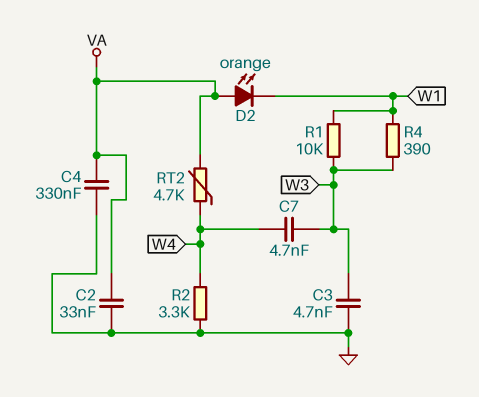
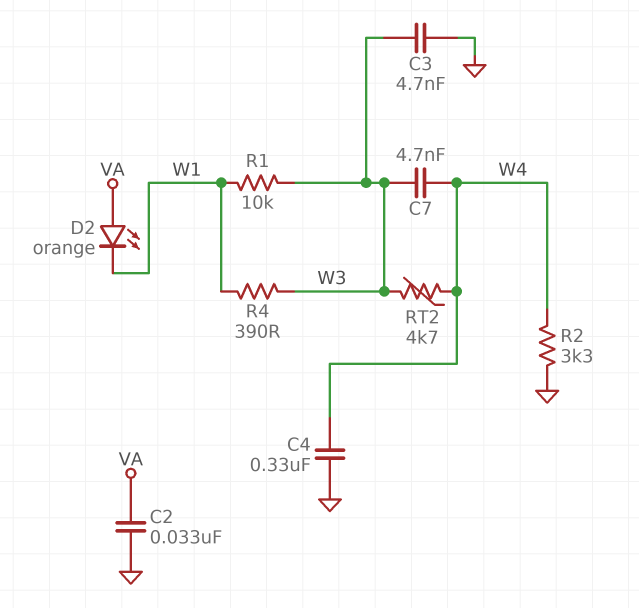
C4: 330nF (GND, VA) -> 330nF (GND, W4)
RT2: 4.7k (VA, W4) -> 4.7k (W3, W4)

